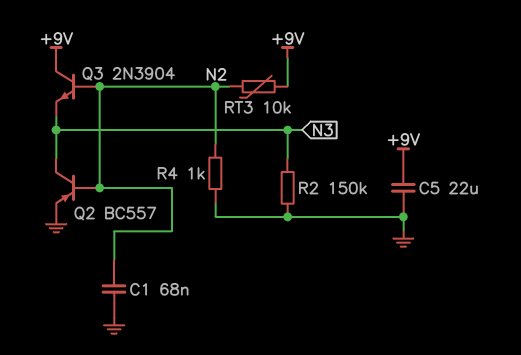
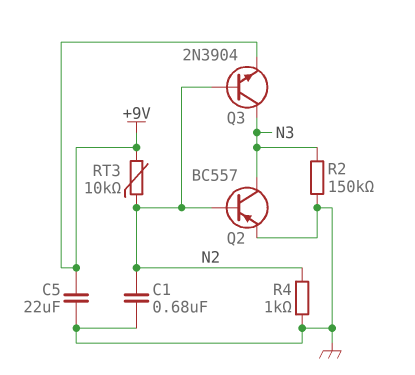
C1: 68nF (GND, N2) -> 680nF (GND, N2)
Q3: NPN 2N3904 (B N2, C +9V, E N3) -> NPN 2N3904 (B N2, C N3, E +9V)

